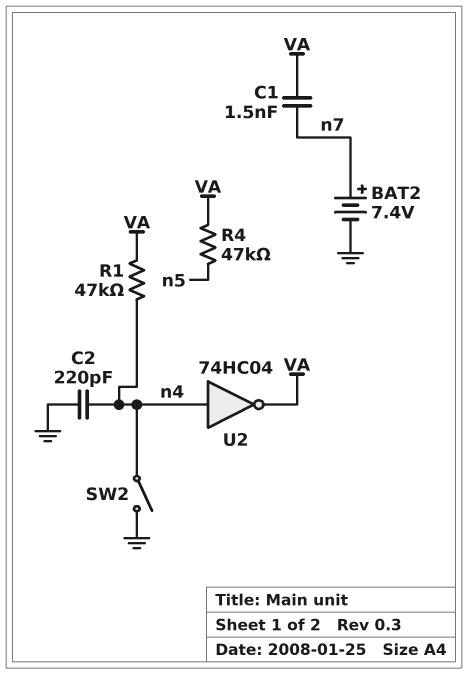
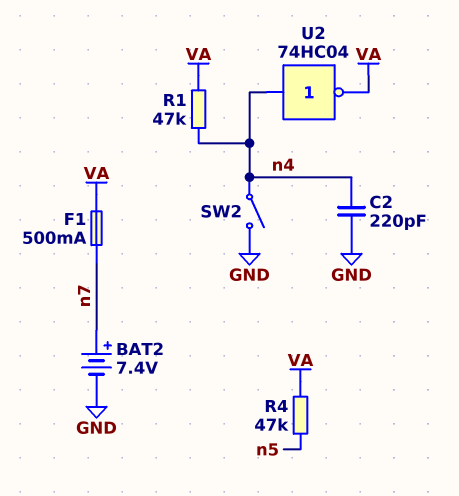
C1: 1.5nF (VA, n7) -> none
F1: none -> 500mA (VA, n7)

